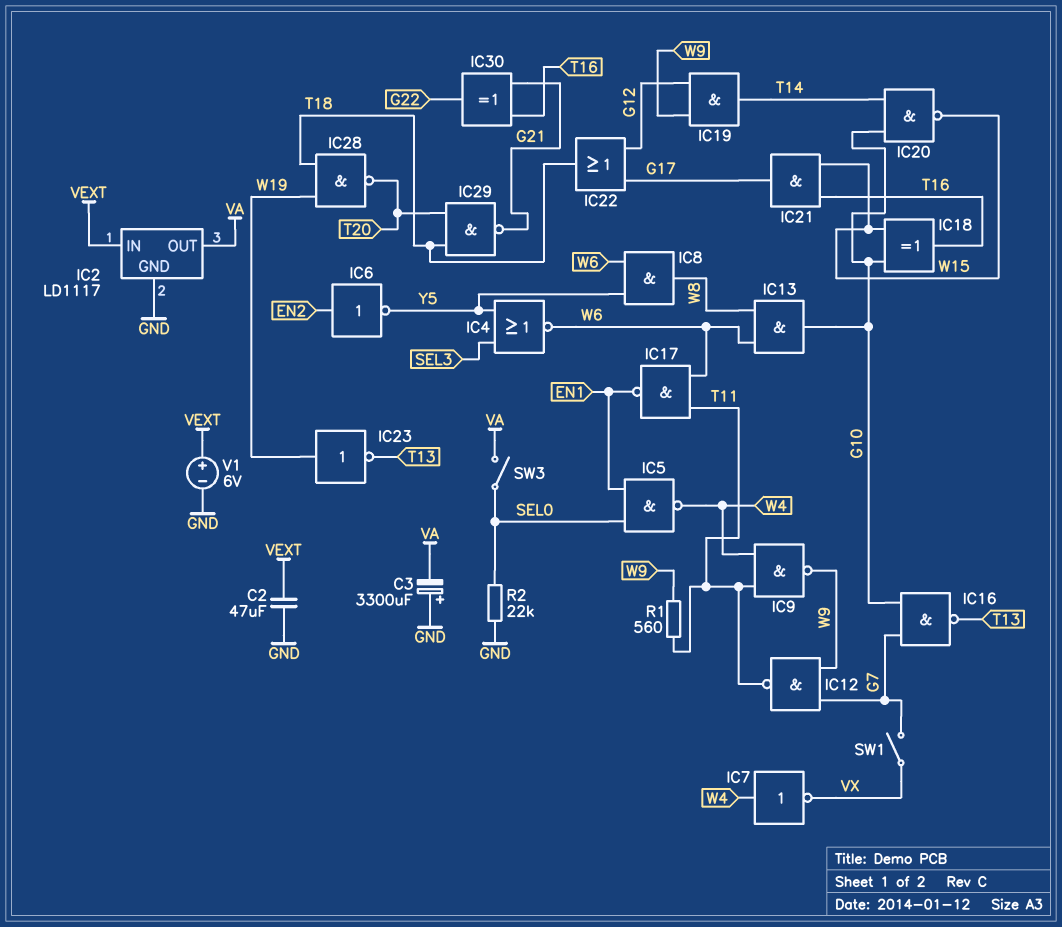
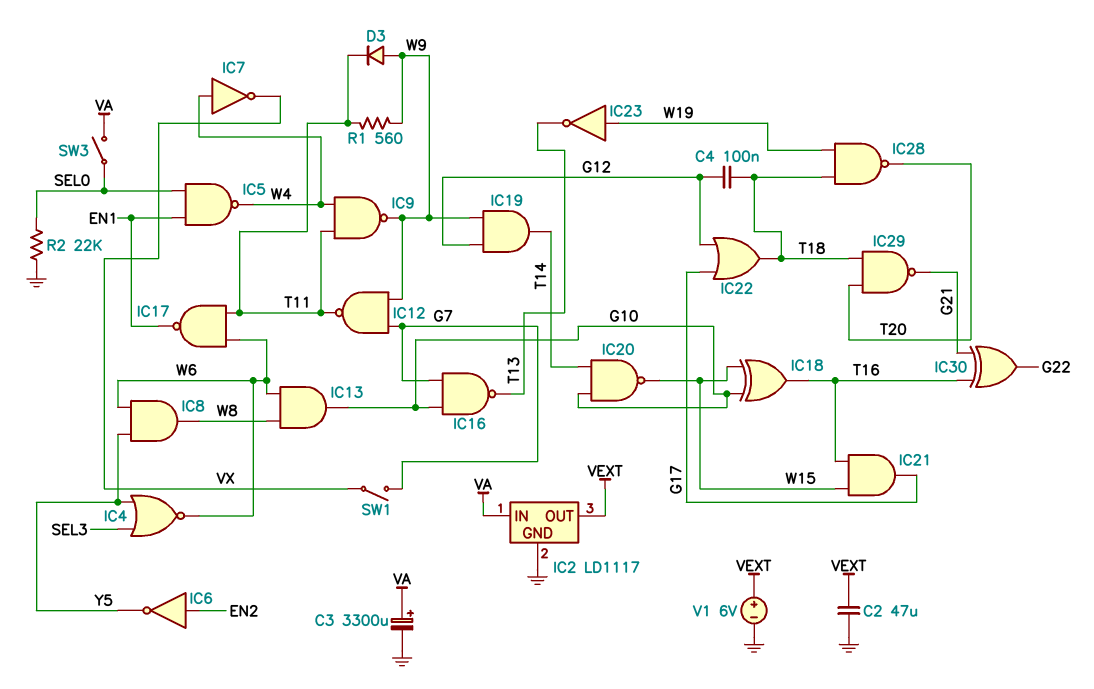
C3: 3300uF (plus GND, minus VA) -> 3300uF (plus VA, minus GND)
C4: none -> 100nF (G12, T18)
D3: none -> diode (A W9, K T11)
IC2 pin IN: VEXT -> VA
IC2 pin OUT: VA -> VEXT

